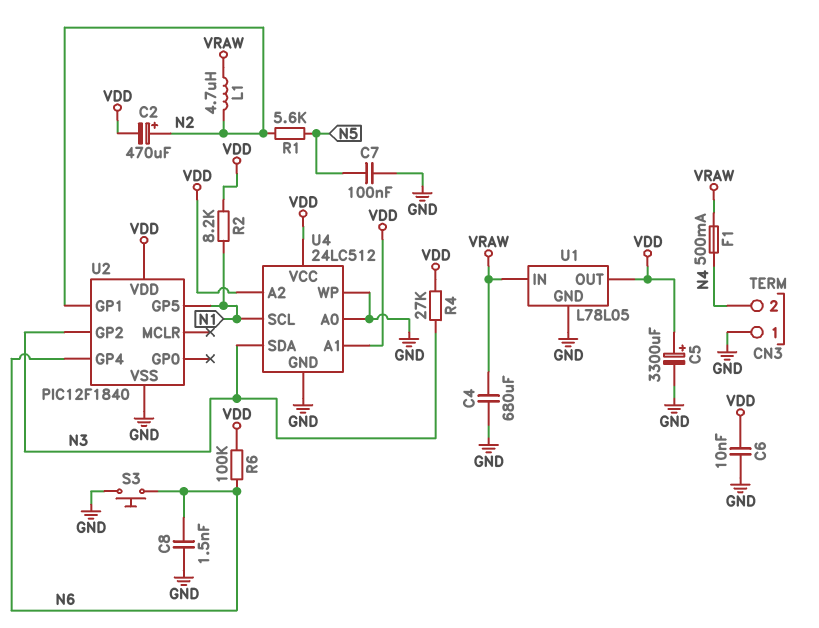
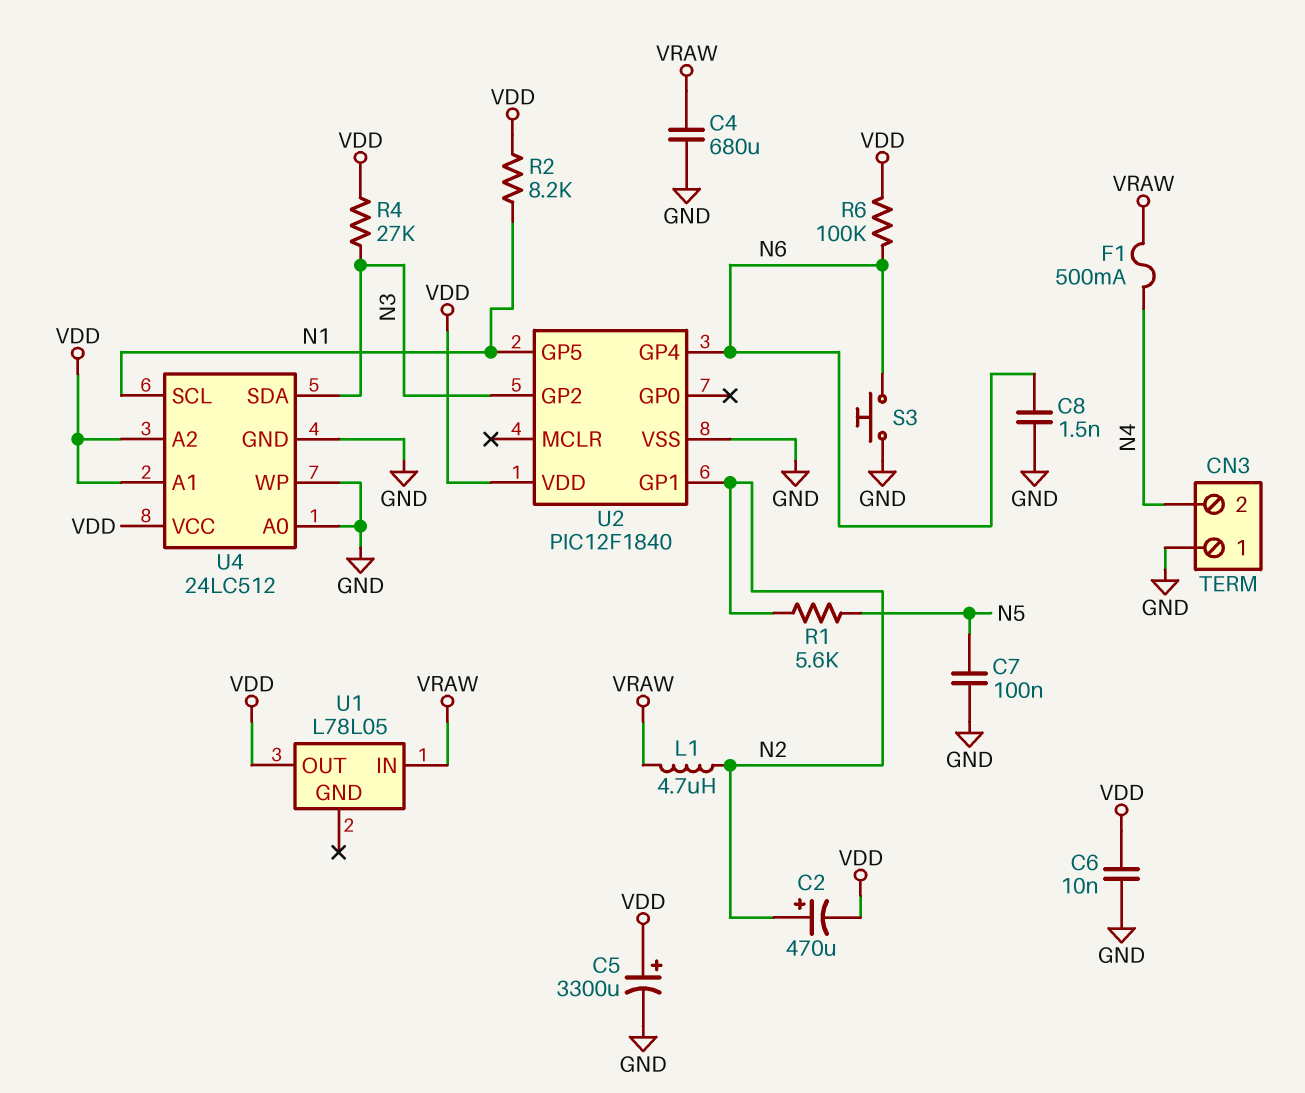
U1 pin GND: GND -> none

